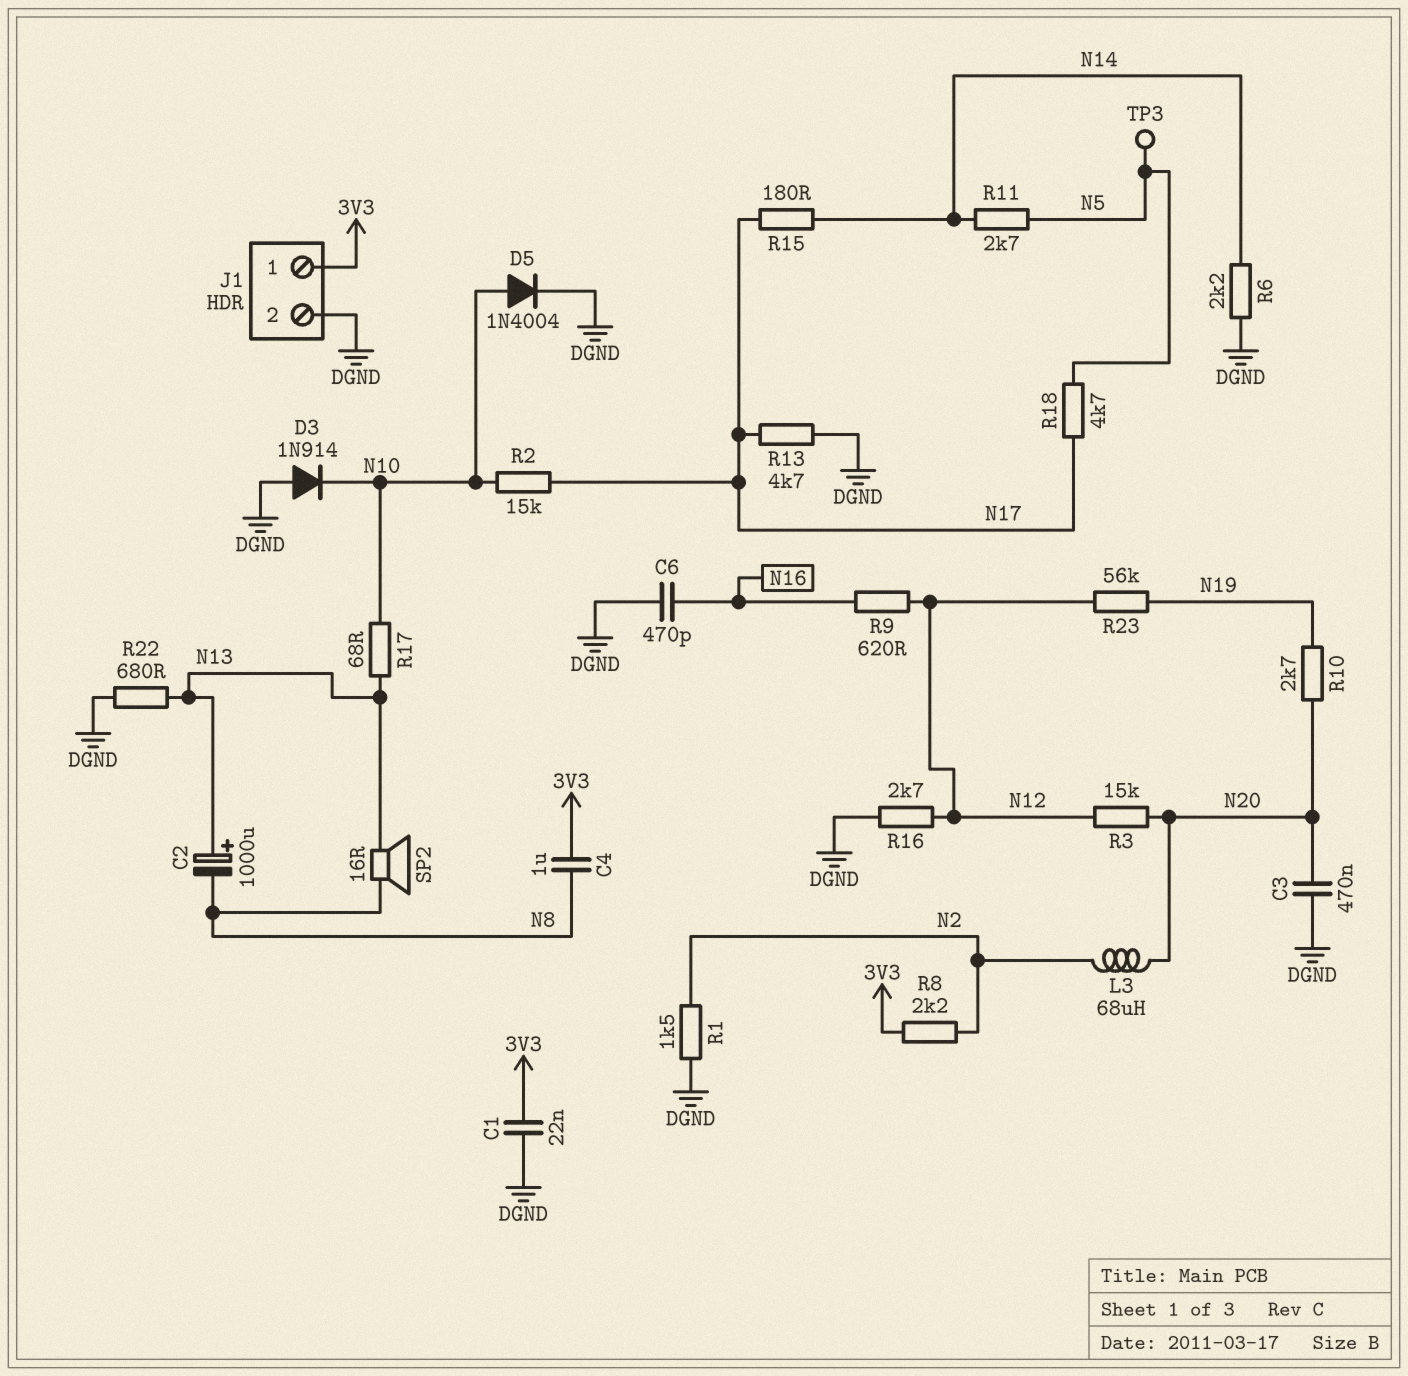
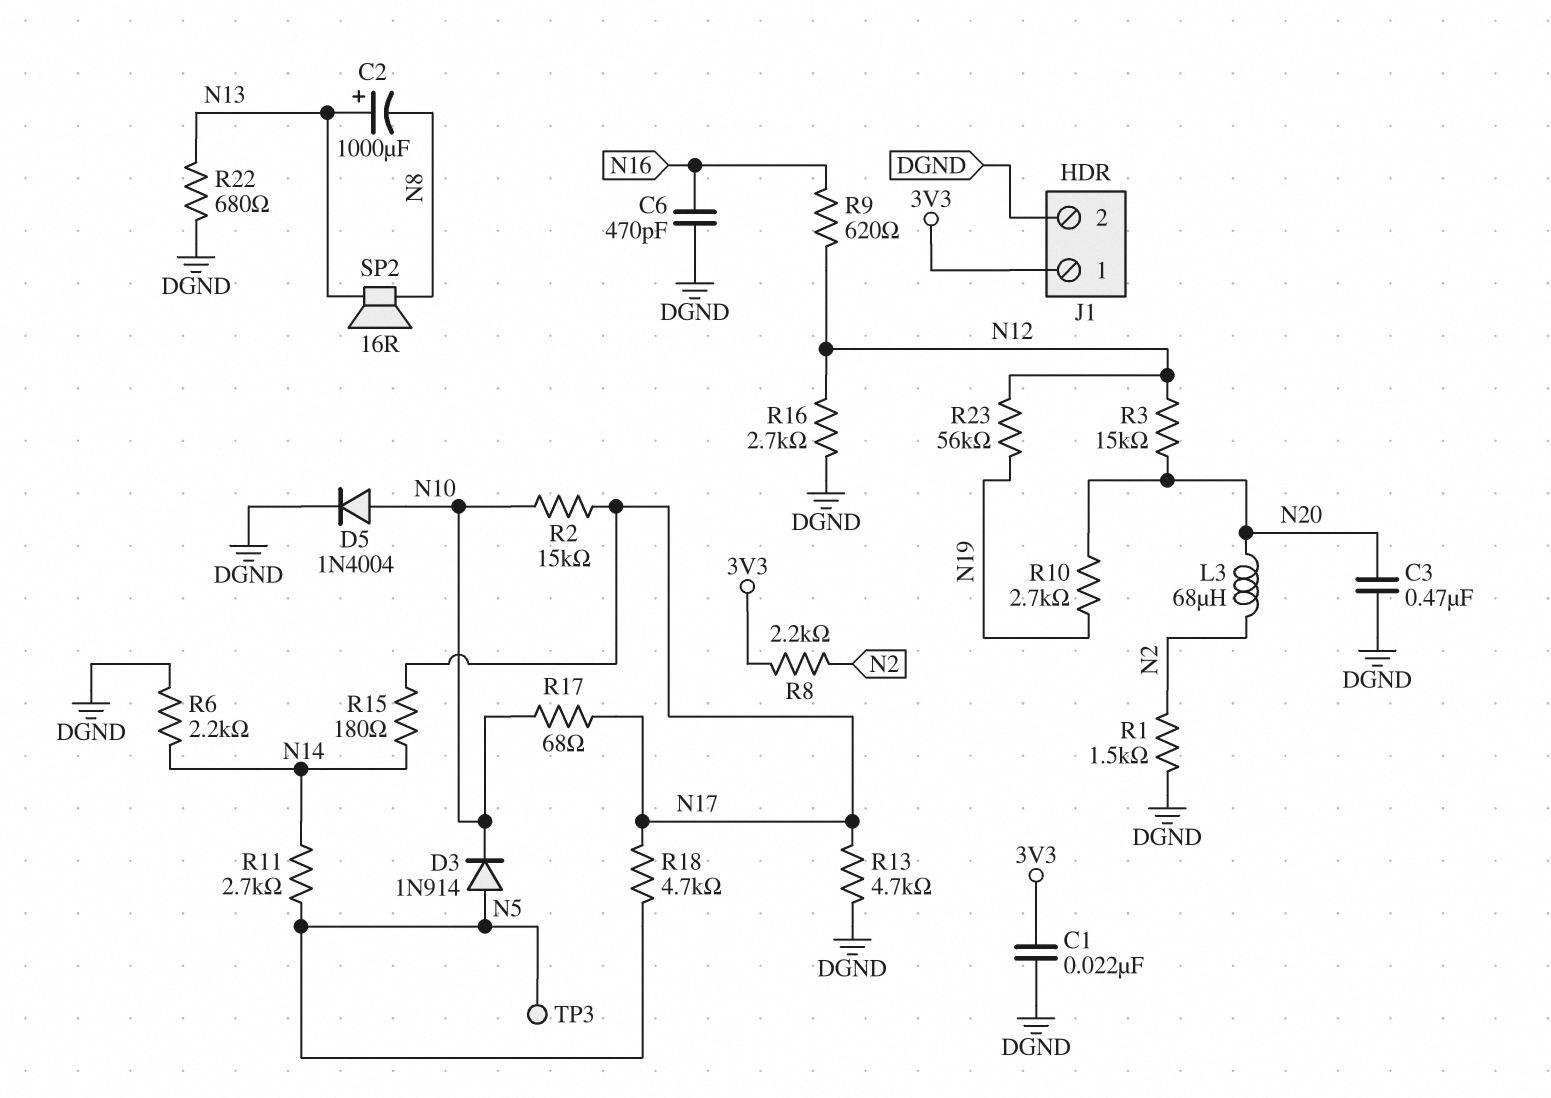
C4: 1uF (3V3, N8) -> none
D3: diode 1N914 (A DGND, K N10) -> diode 1N914 (A N5, K N10)
R17: 68 (N10, N13) -> 68 (N10, N17)

